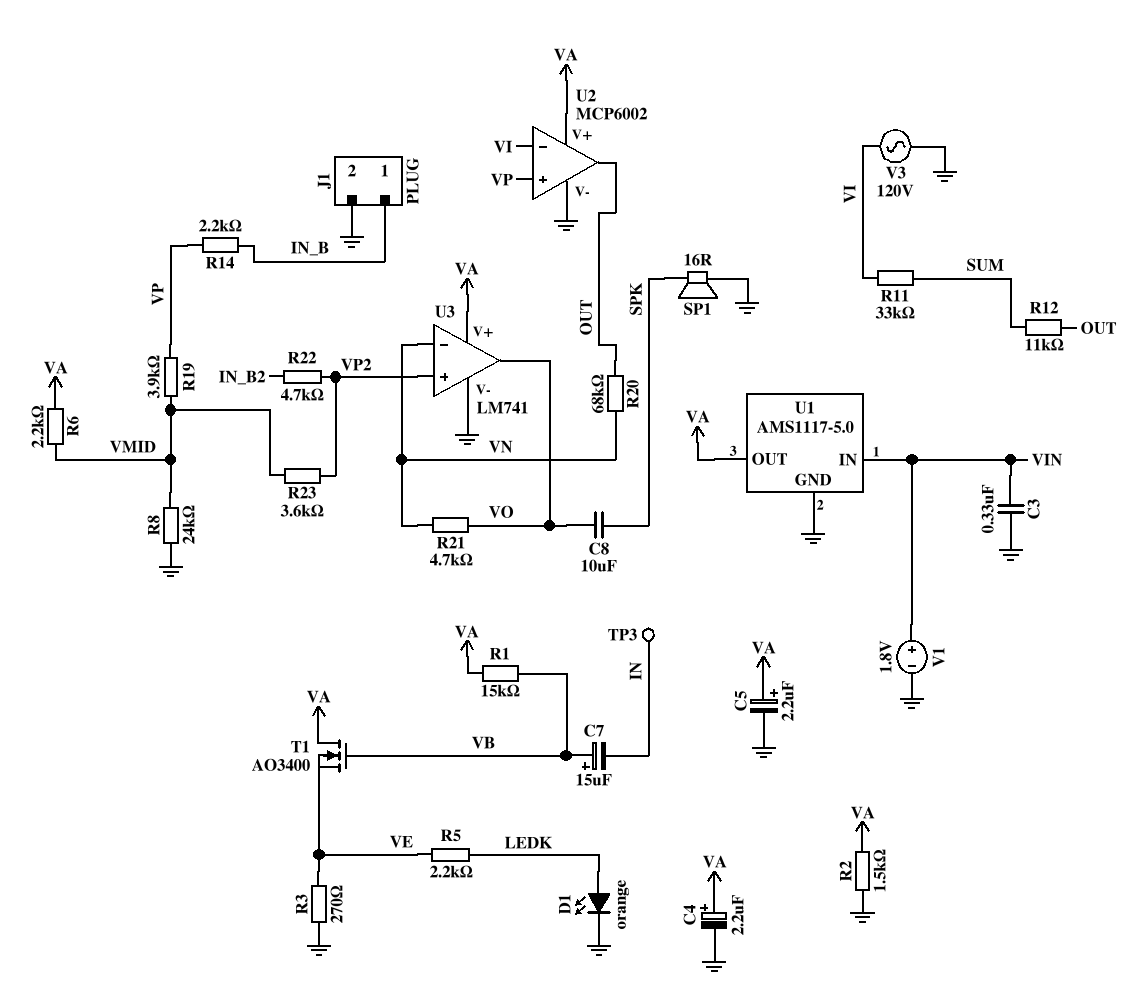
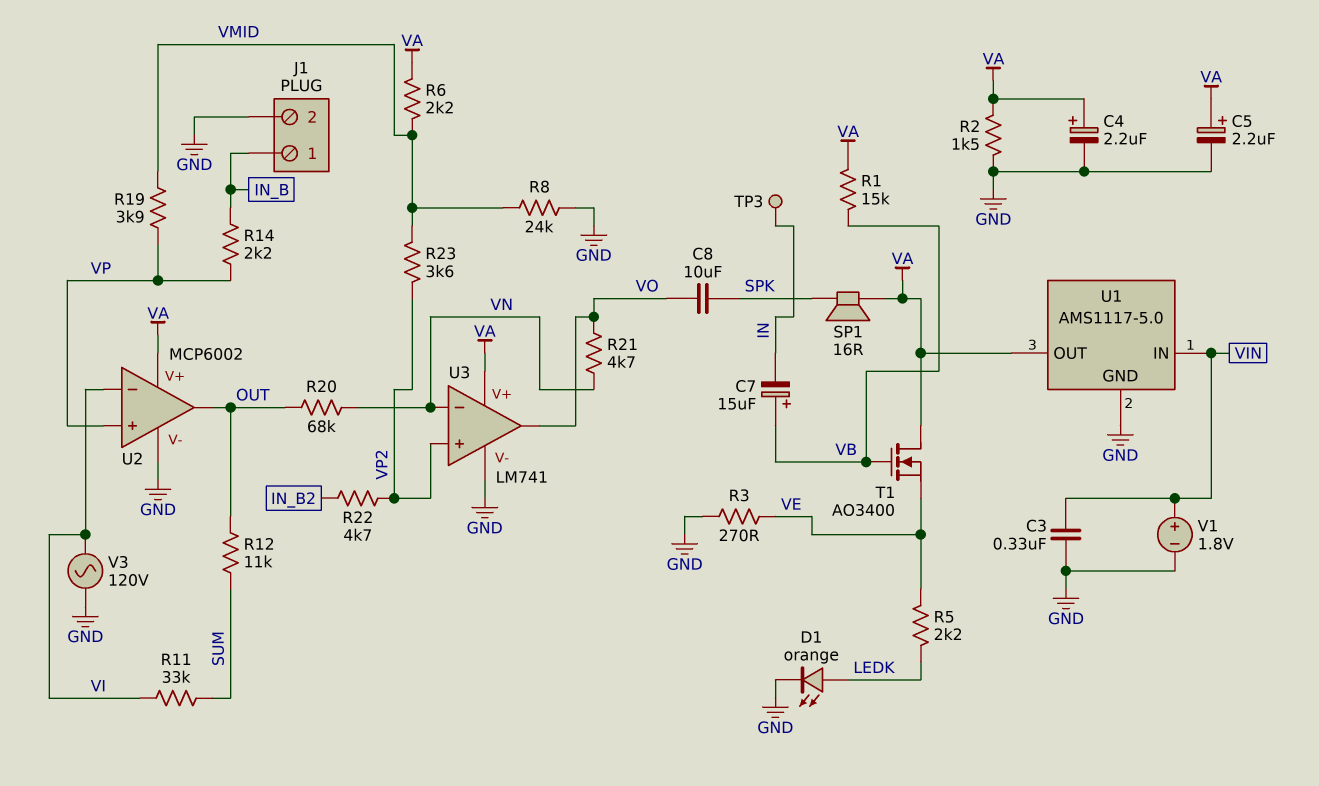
SP1: speaker 16R (GND, SPK) -> speaker 16R (SPK, VA)

